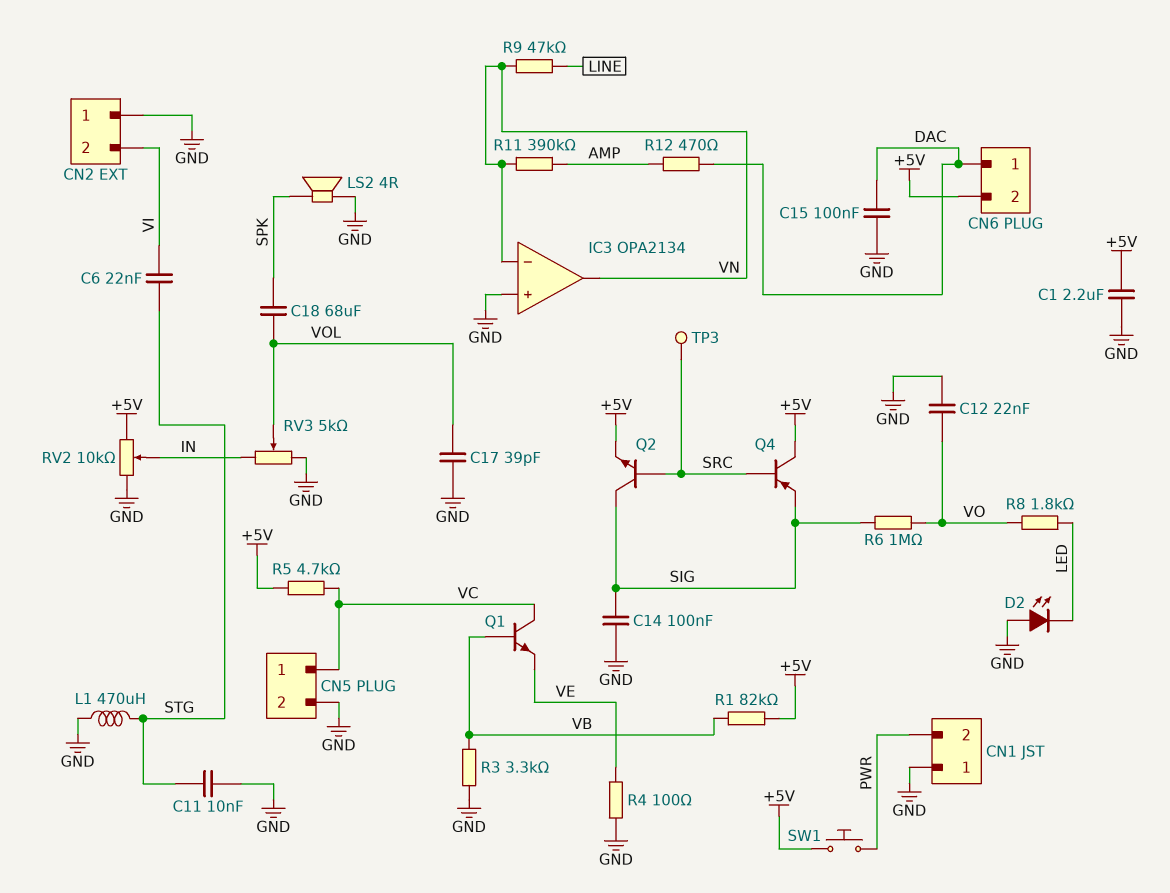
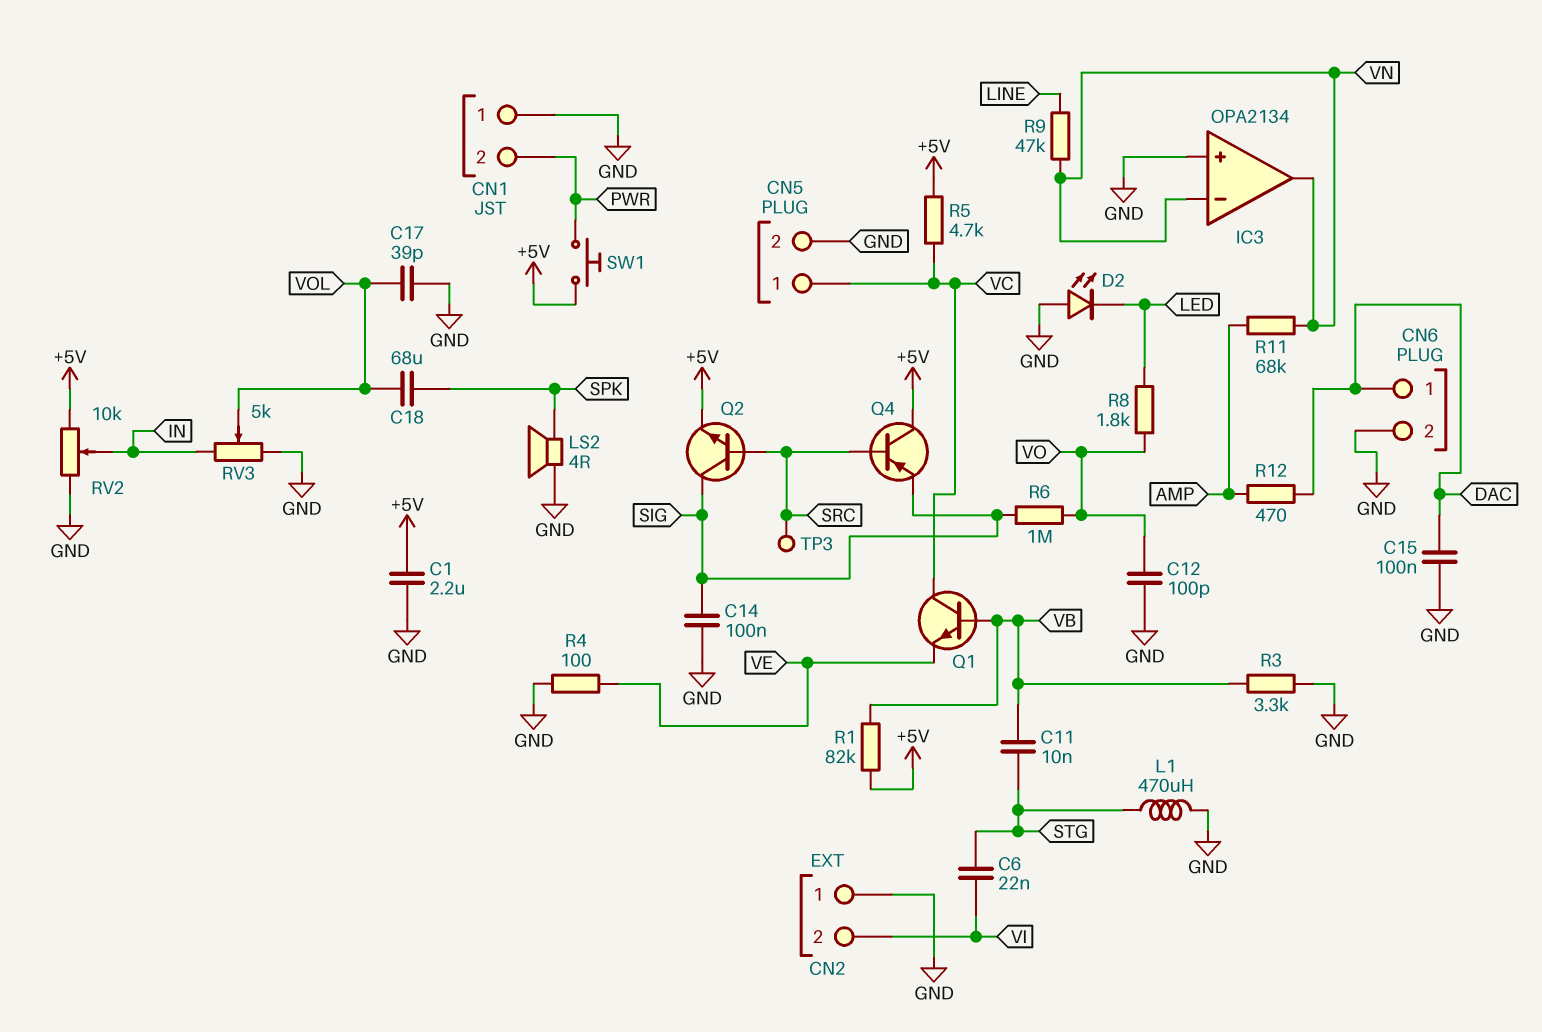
C11: 10nF (GND, STG) -> 10nF (STG, VB)
C12: 22nF (GND, VO) -> 100pF (GND, VO)
CN6 pin 2: +5V -> GND
R11: 390k (AMP, VN) -> 68k (AMP, VN)

